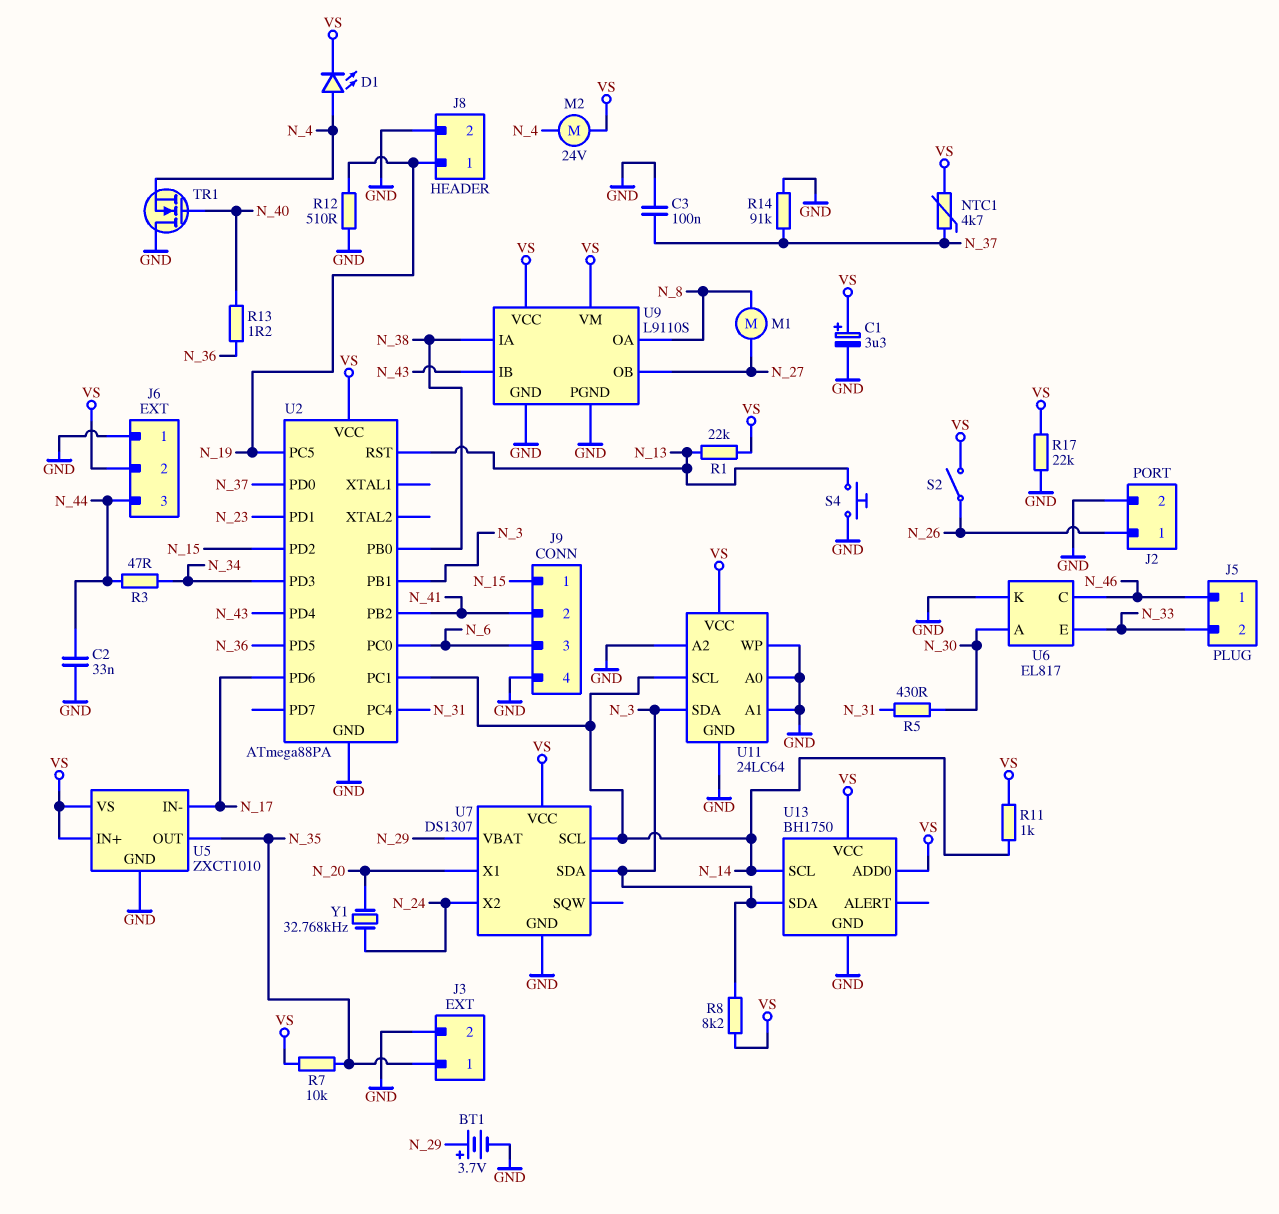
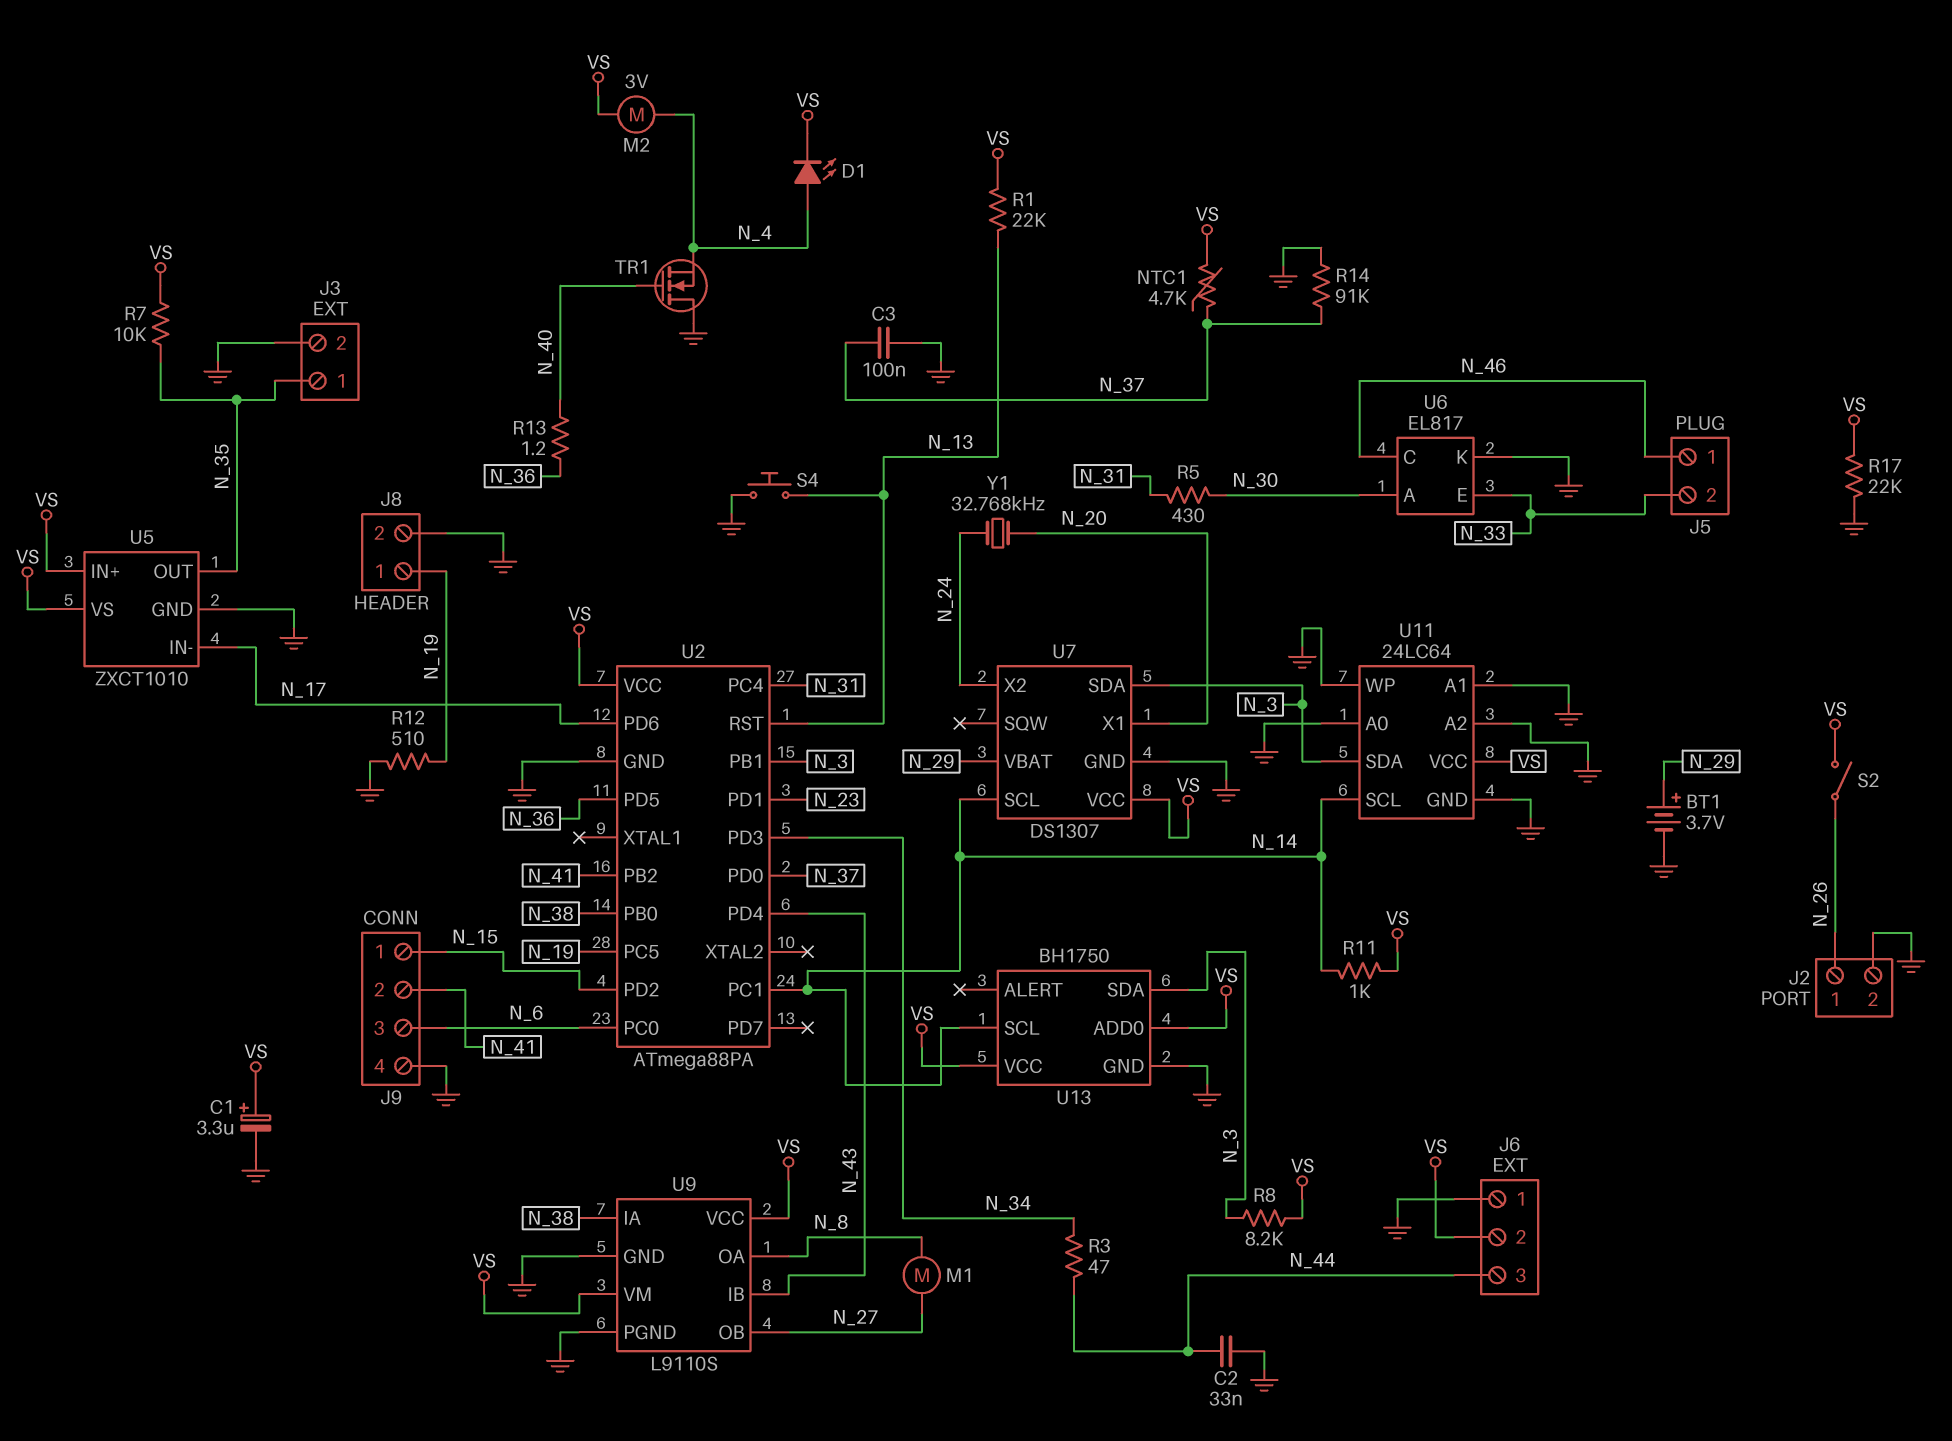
M2: motor 24V (N_4, VS) -> motor 3V (N_4, VS)

